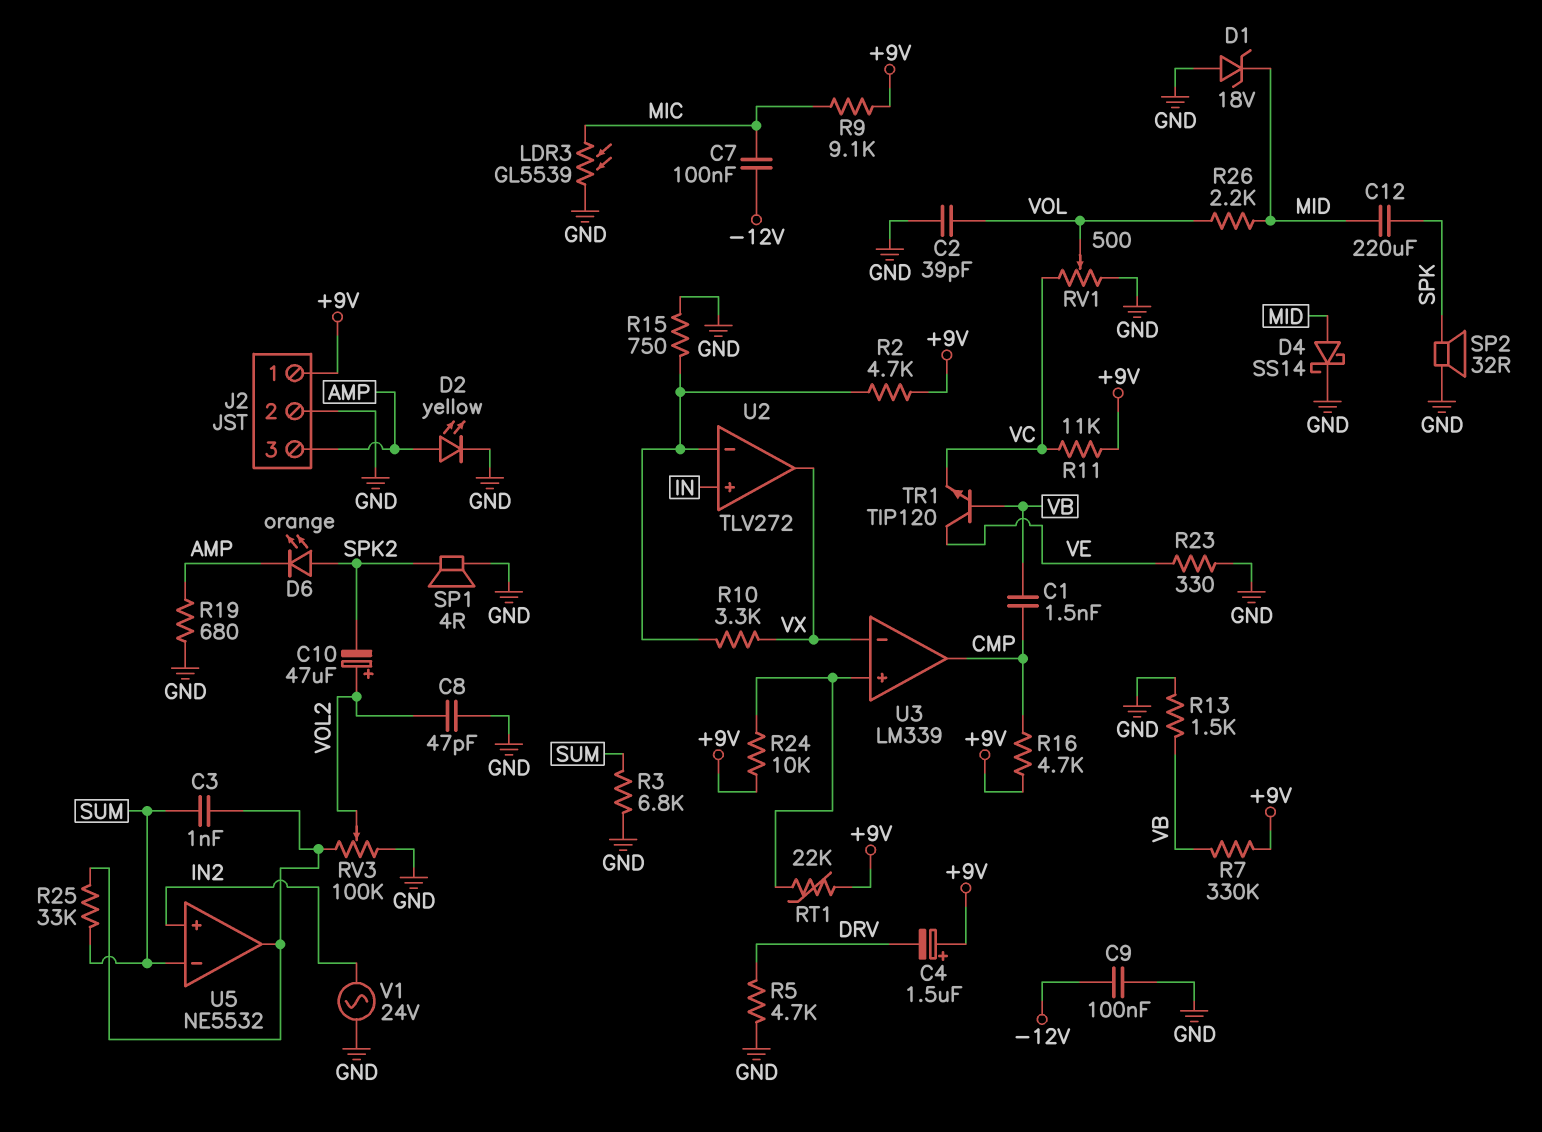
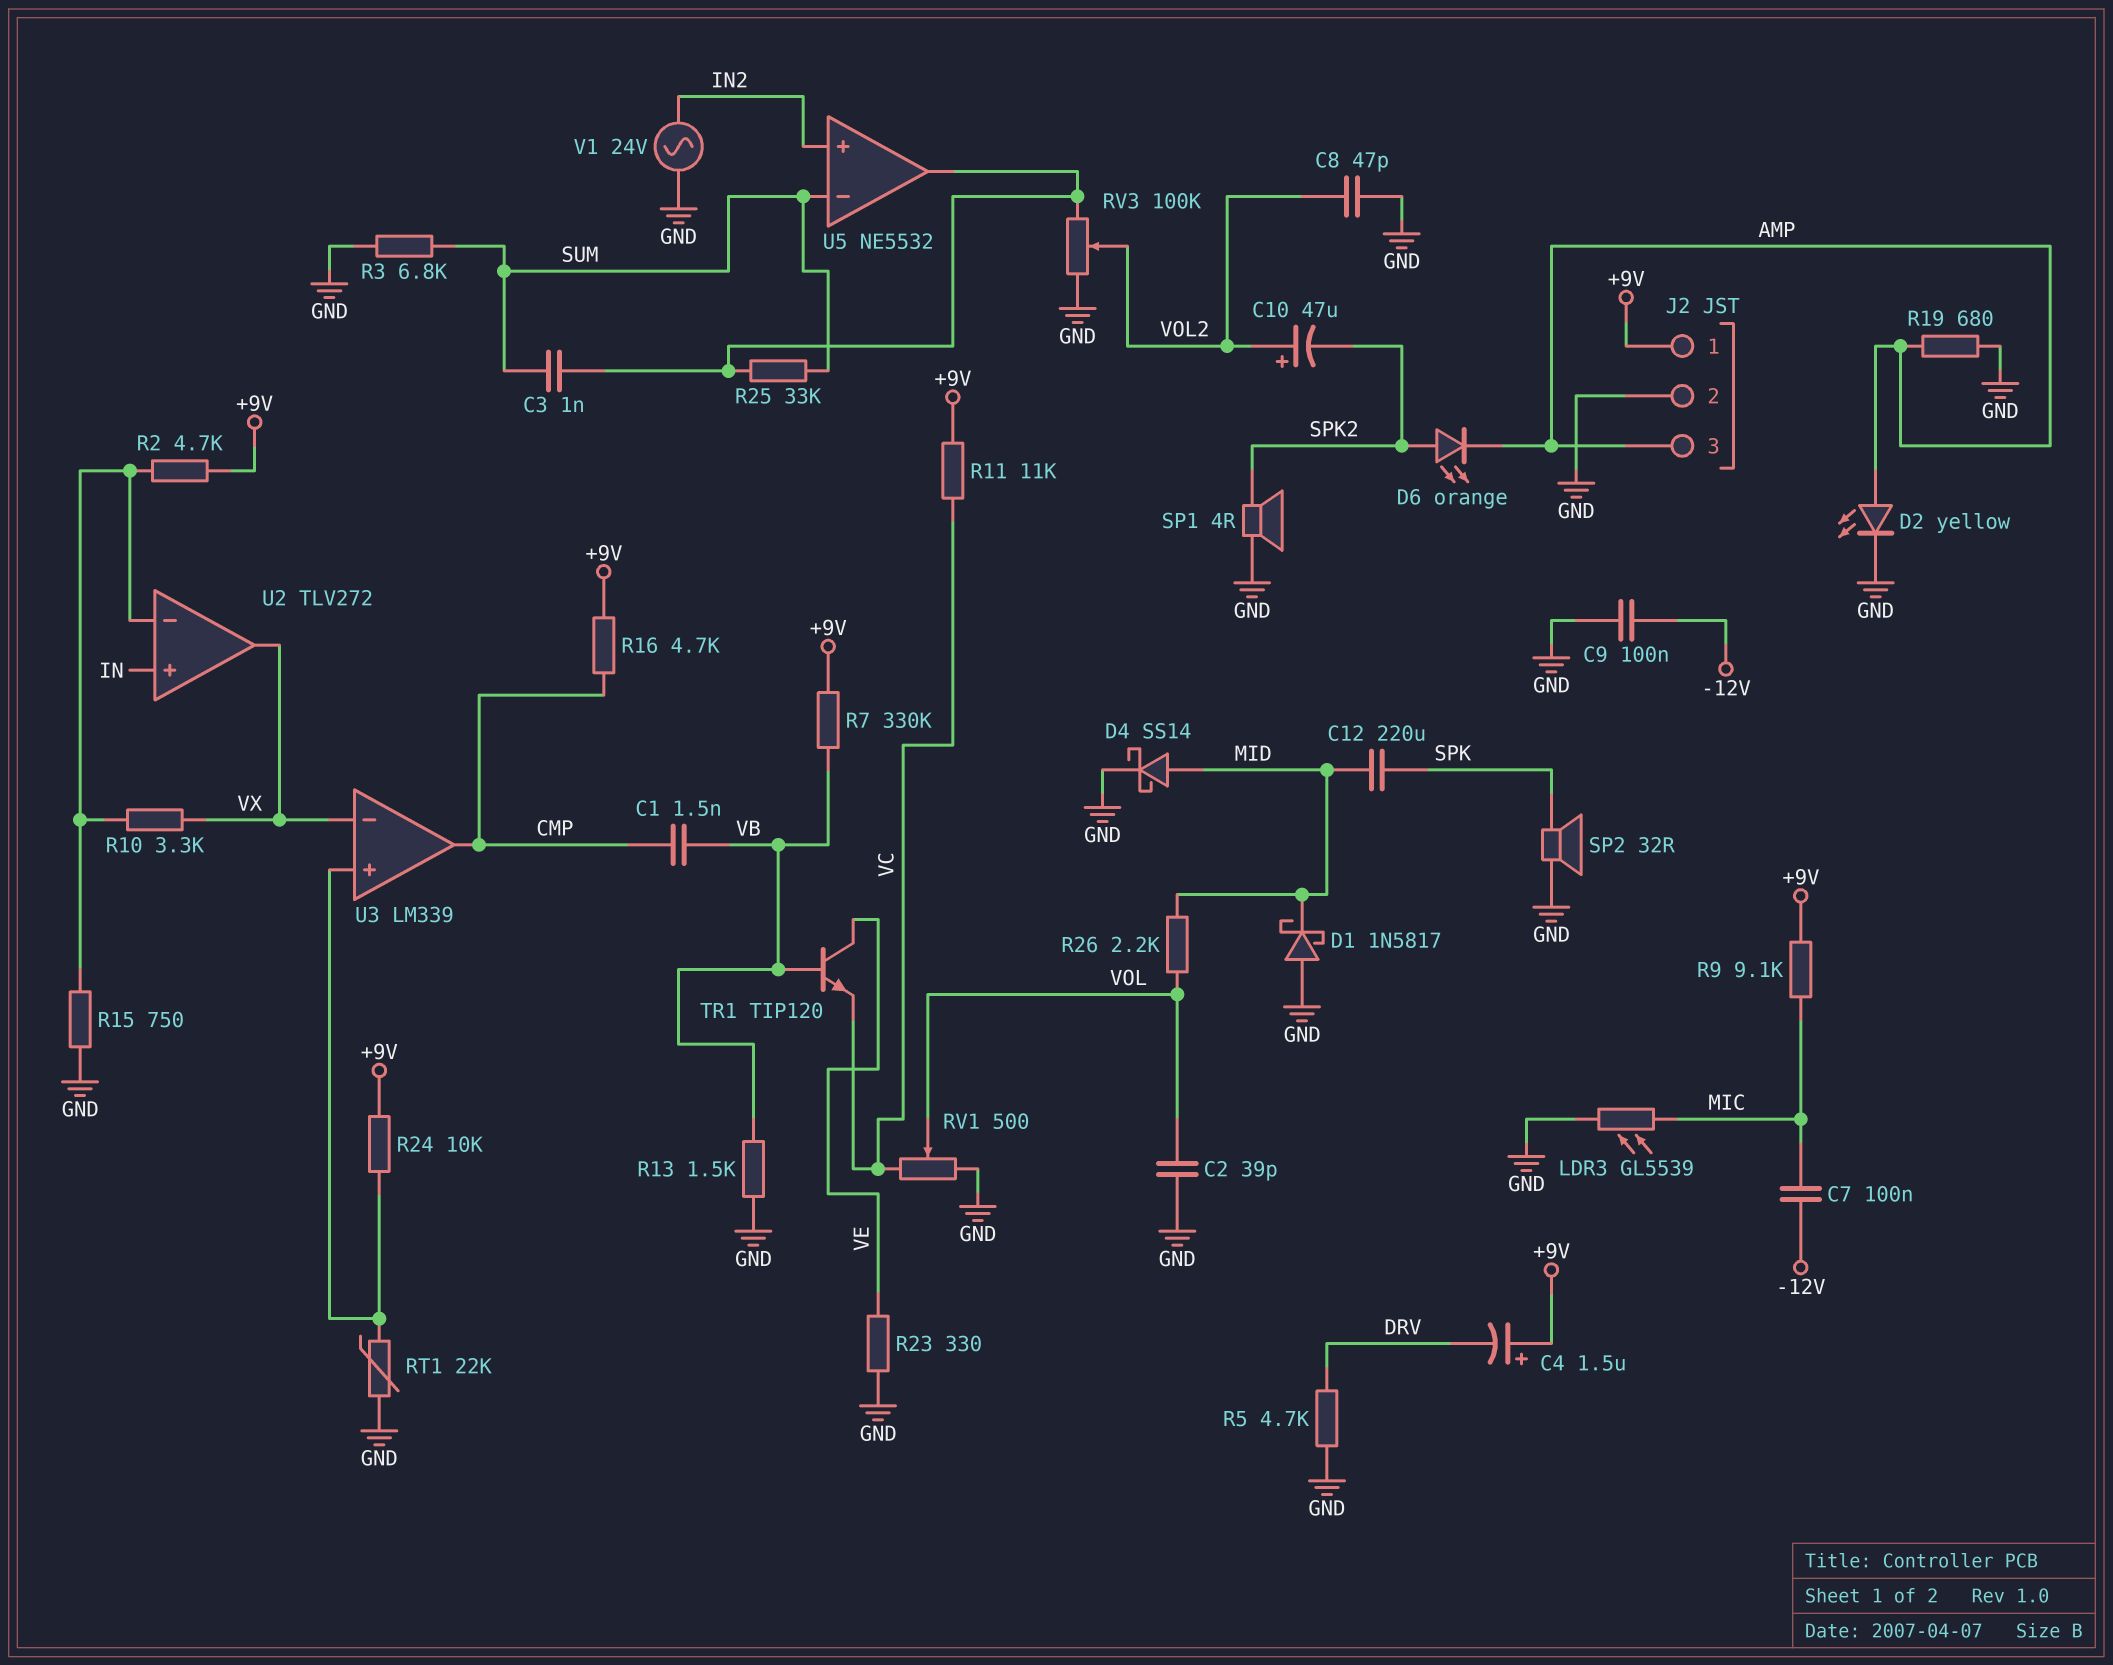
D1: zener 18V (A GND, K MID) -> schottky 1N5817 (A GND, K MID)
RT1: 22k (+9V, U3/in+) -> 22k (GND, U3/in+)

